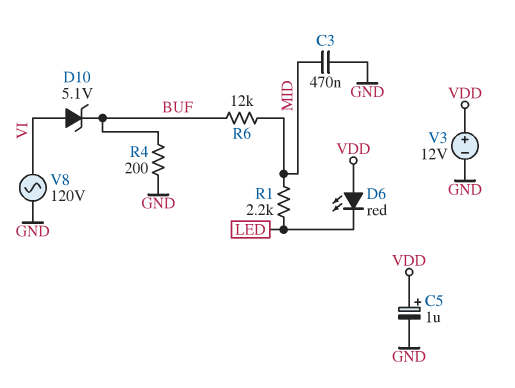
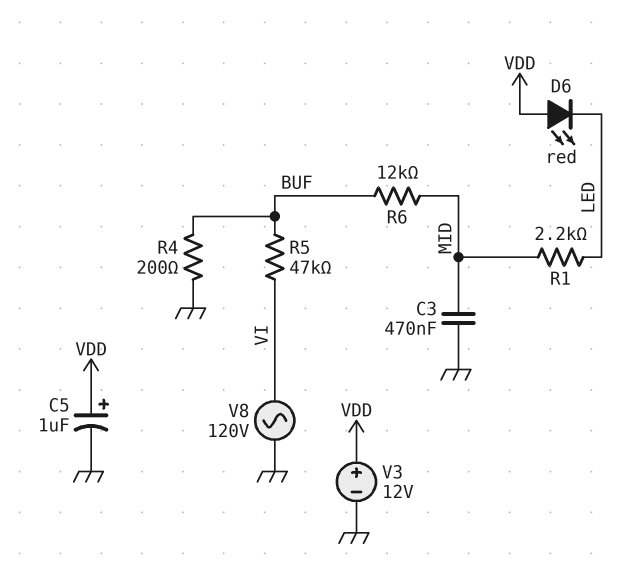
D10: zener 5.1V (A VI, K BUF) -> none
R5: none -> 47k (BUF, VI)

